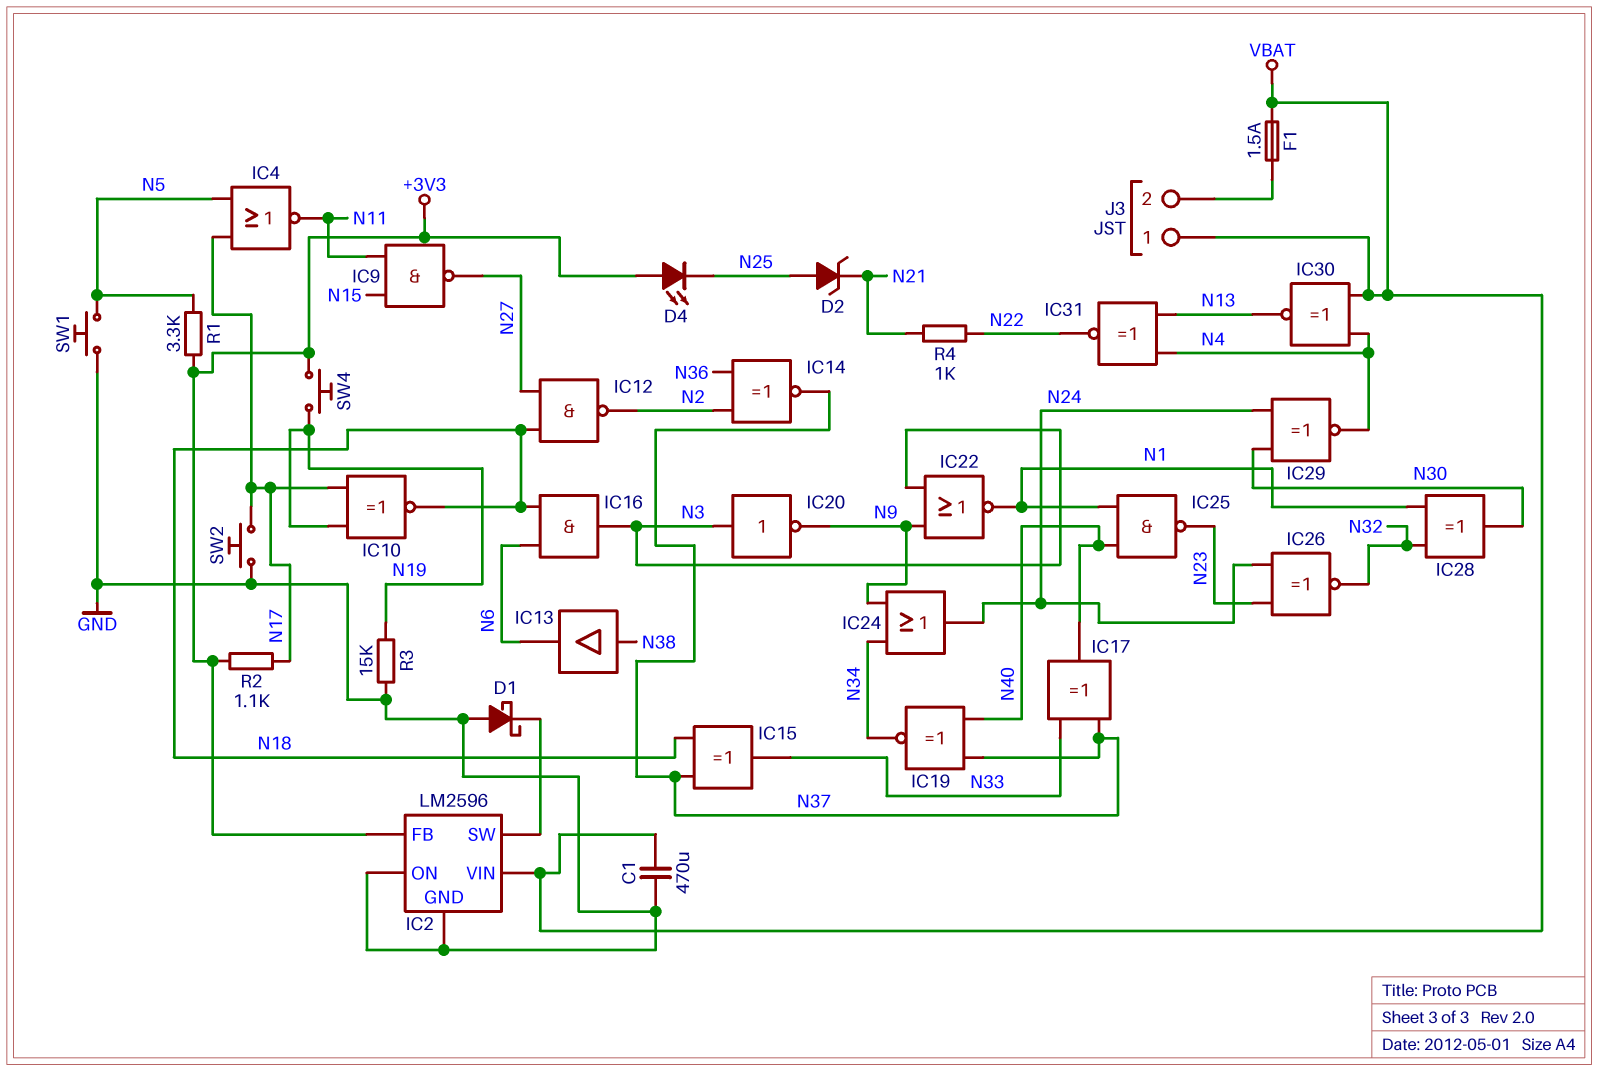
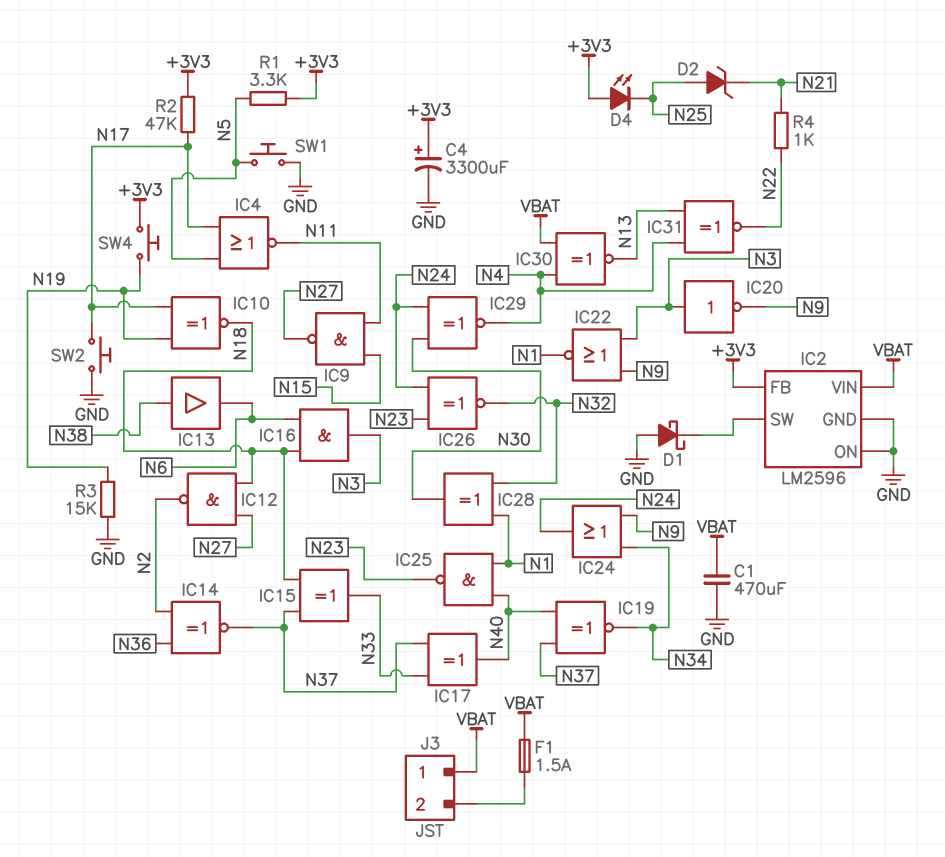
C4: none -> 3300uF (plus +3V3, minus GND)
R2: 1.1k (+3V3, N17) -> 47k (+3V3, N17)

